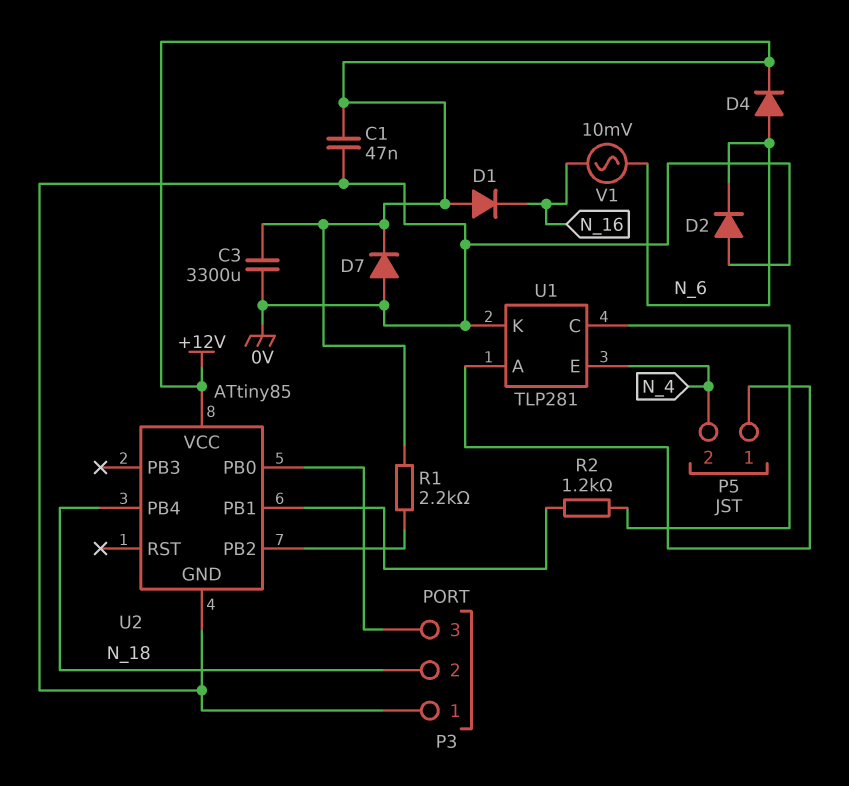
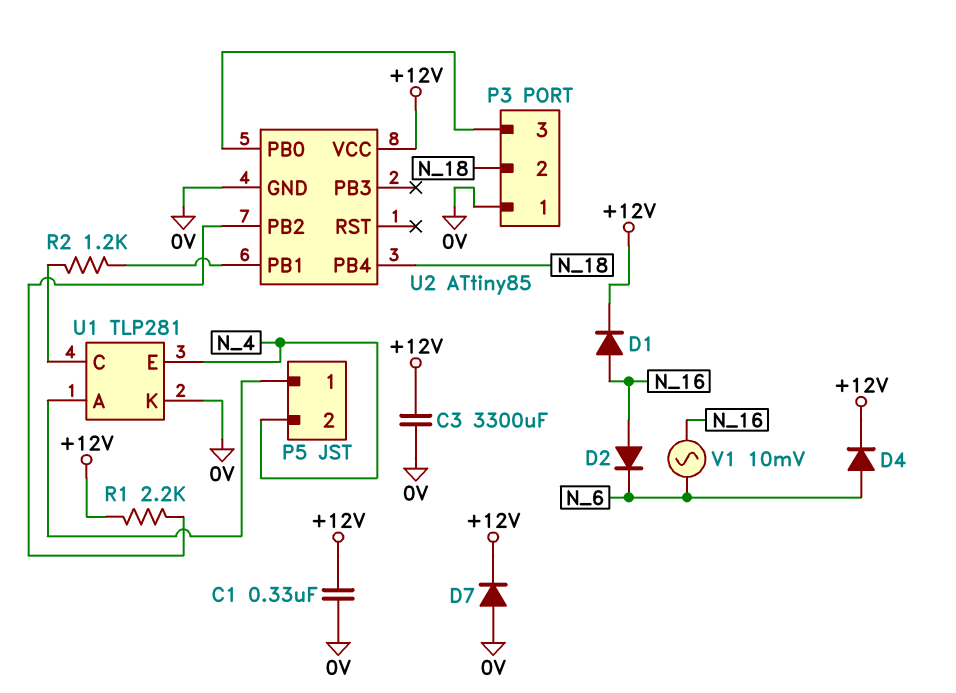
C1: 47nF (+12V, 0V) -> 330nF (+12V, 0V)
D1: diode (A +12V, K N_16) -> diode (A N_16, K +12V)
D2: diode (A 0V, K N_6) -> diode (A N_16, K N_6)

